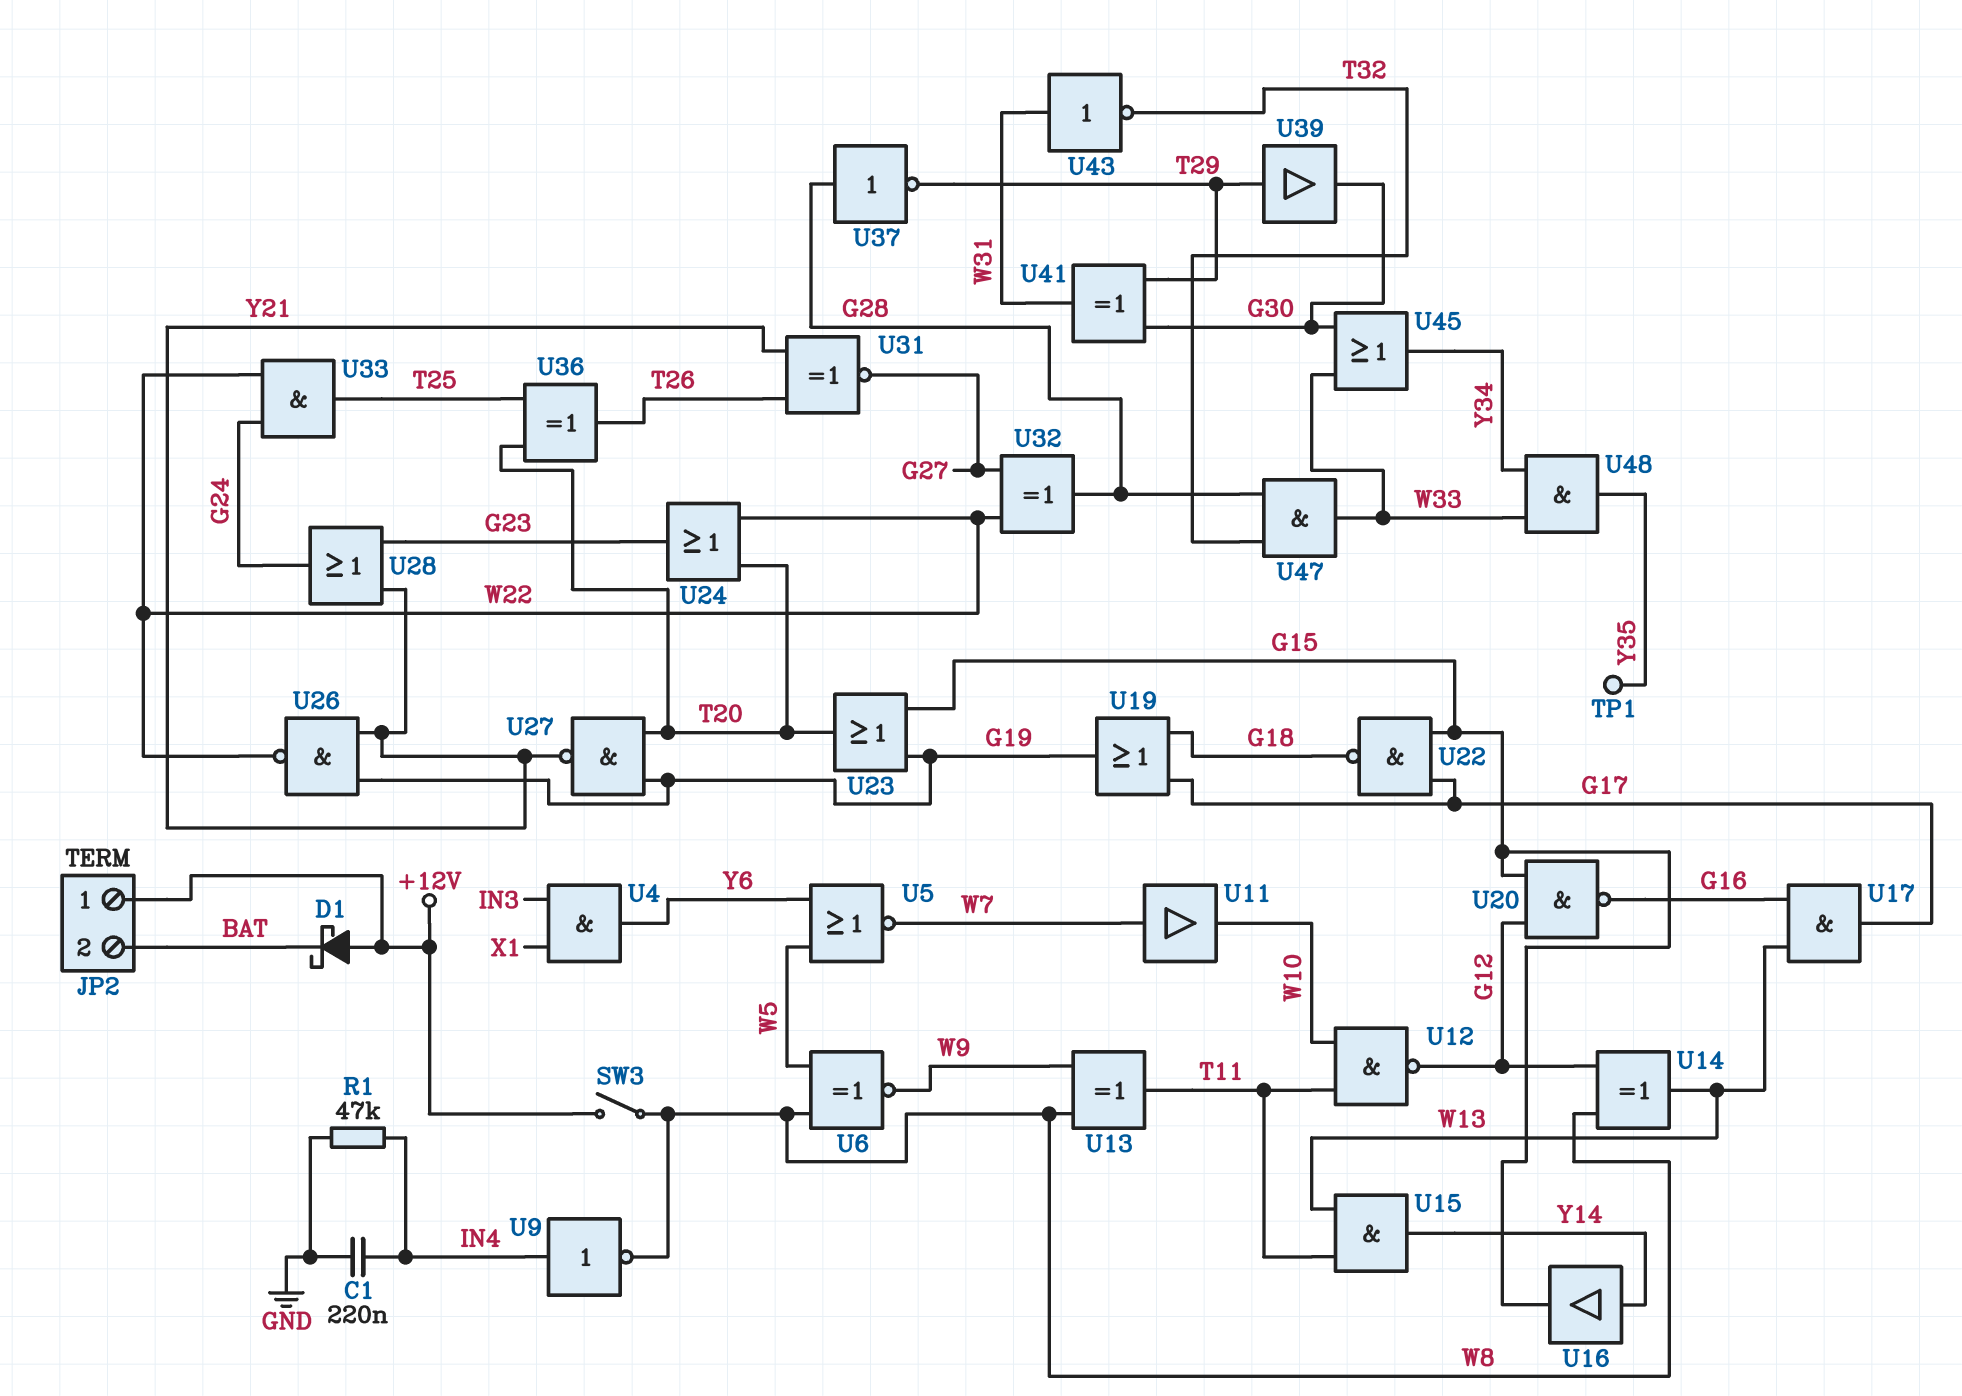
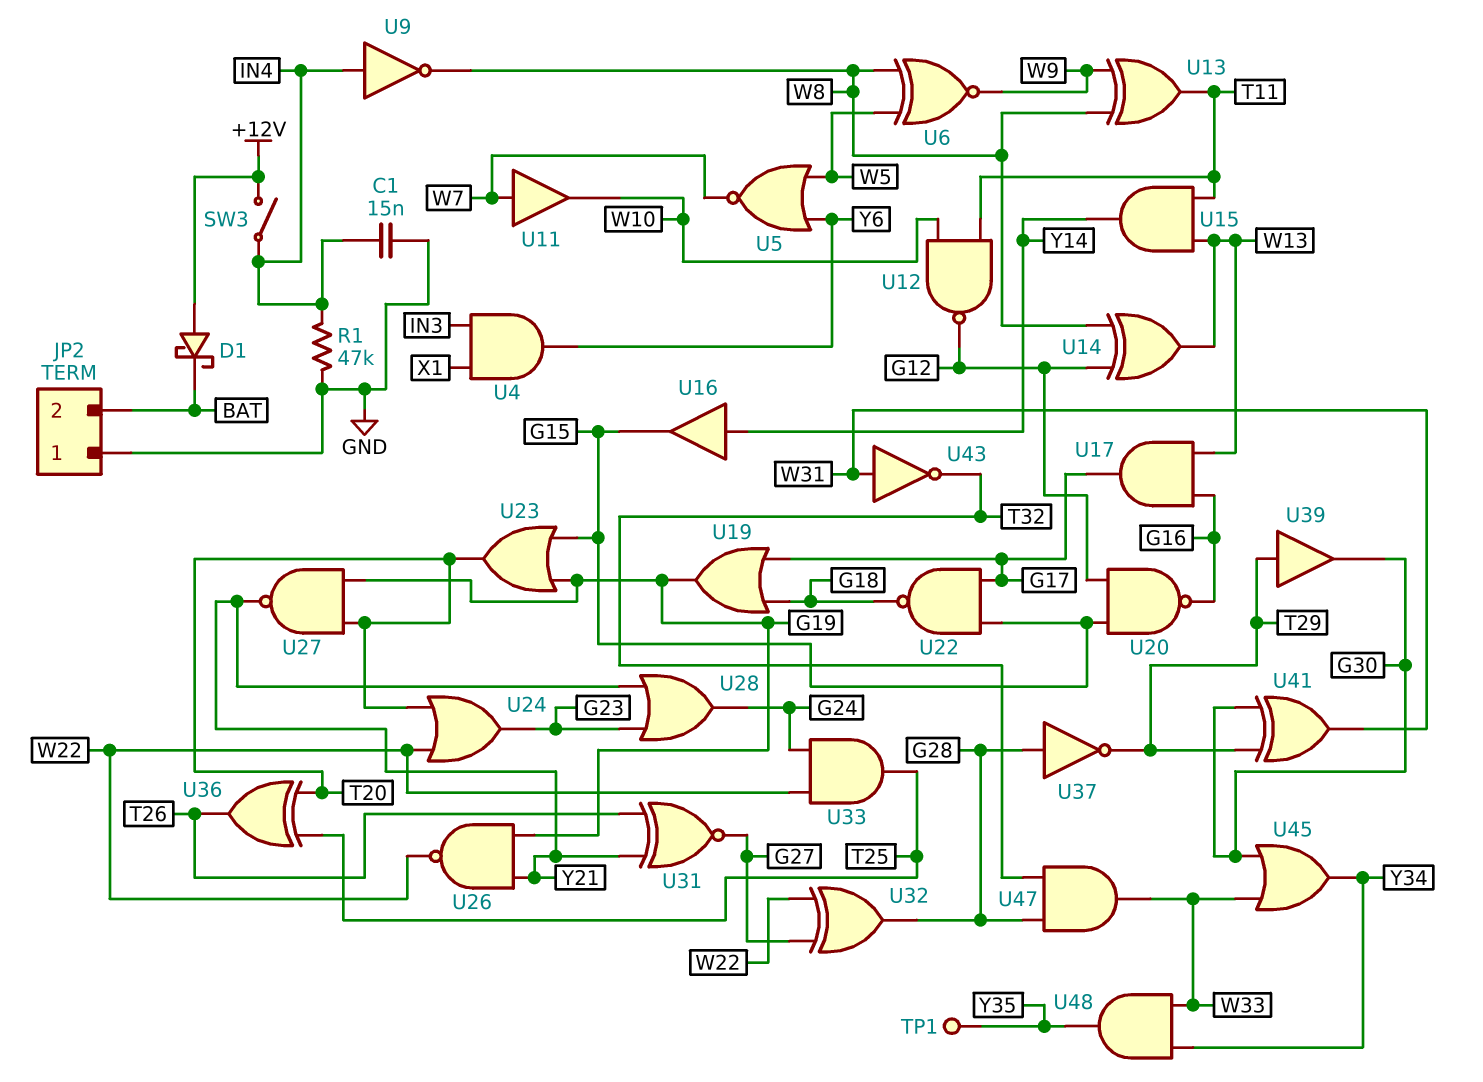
C1: 220nF (GND, IN4) -> 15nF (GND, IN4)
JP2 pin 1: +12V -> GND
SW3: switch (+12V, W8) -> switch (+12V, IN4)

